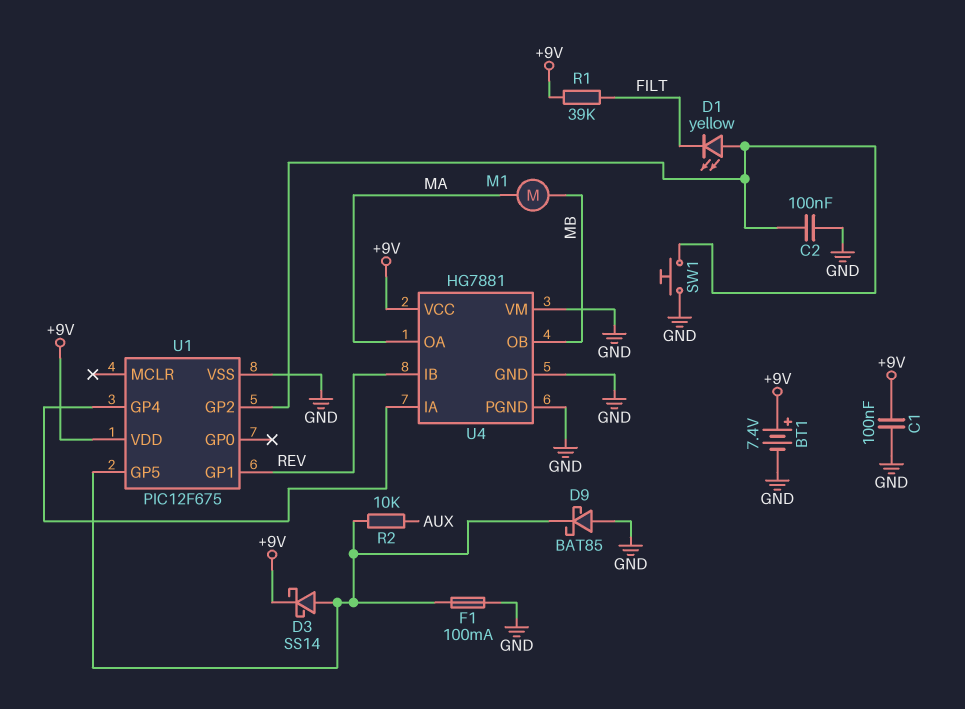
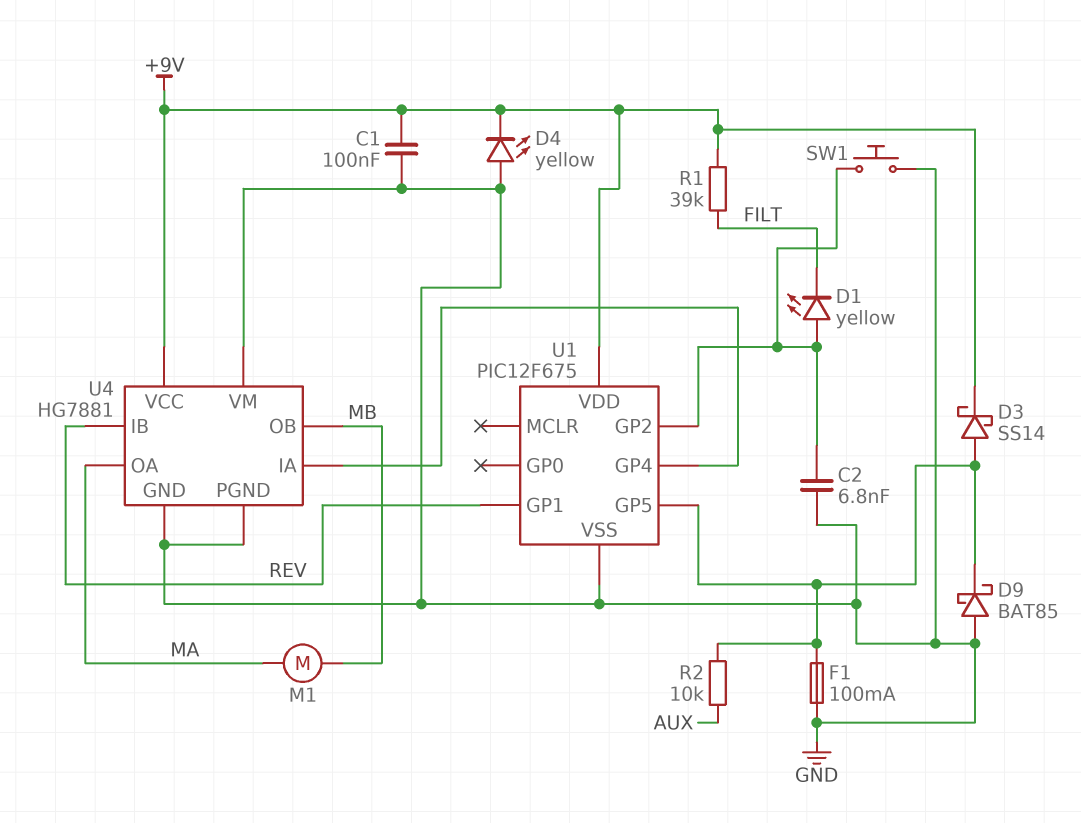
BT1: 7.4V (plus +9V, minus GND) -> none
C2: 100nF (GND, U1/GP2) -> 6.8nF (GND, U1/GP2)
D4: none -> LED yellow (A GND, K +9V)

